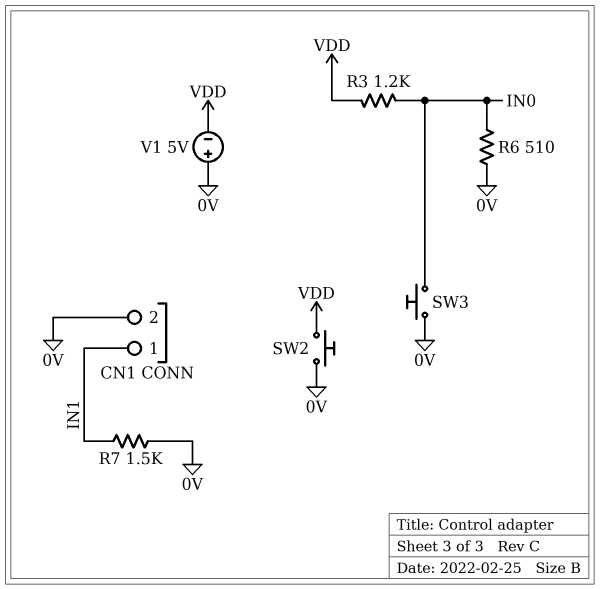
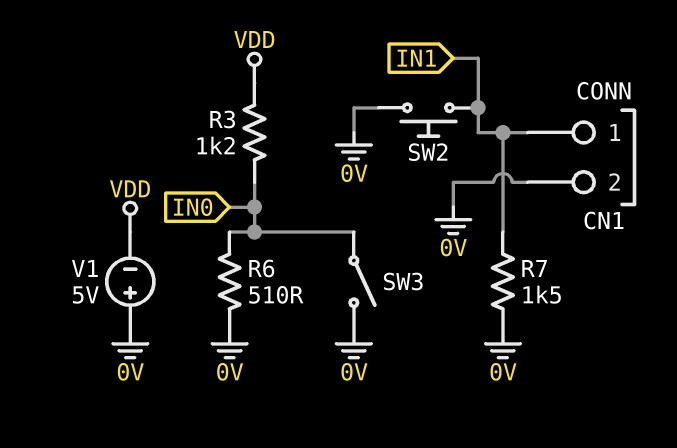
SW2: button (0V, VDD) -> button (0V, IN1)
SW3: button (0V, IN0) -> switch (0V, IN0)

